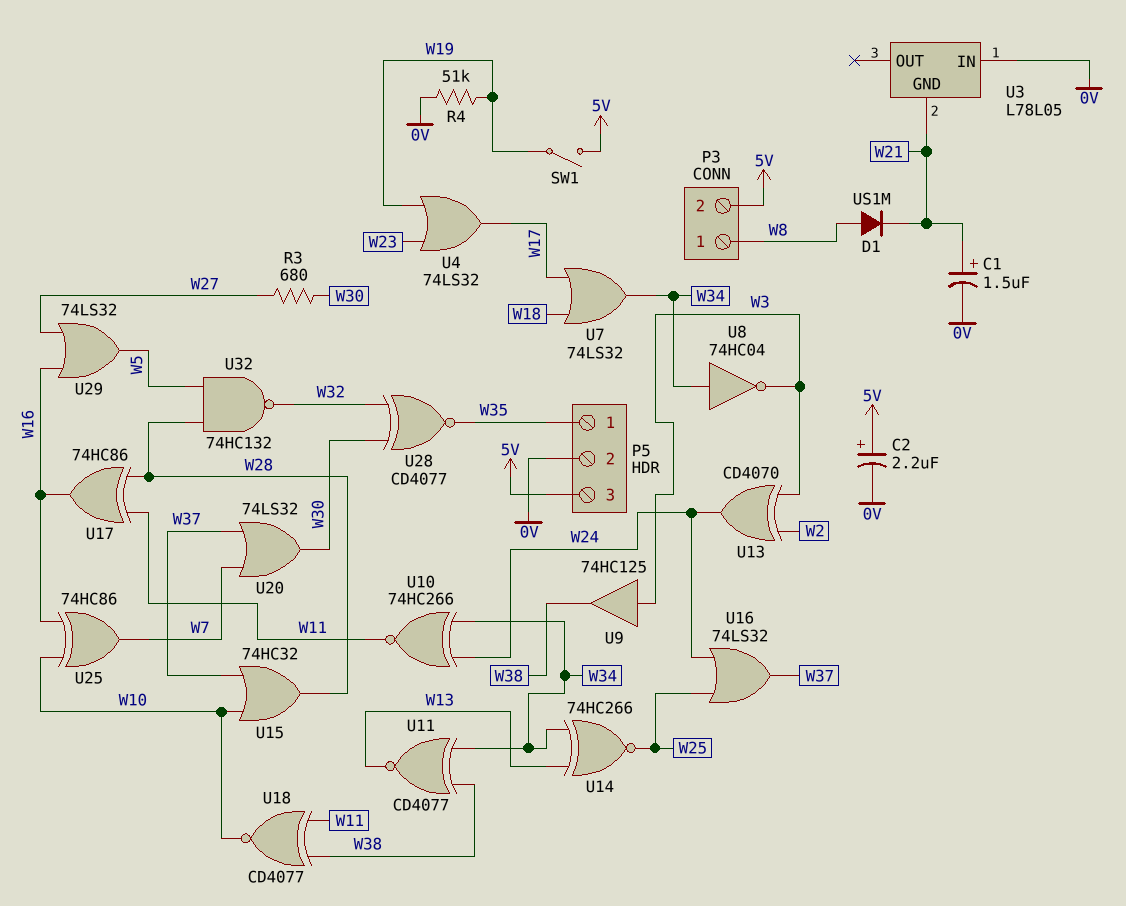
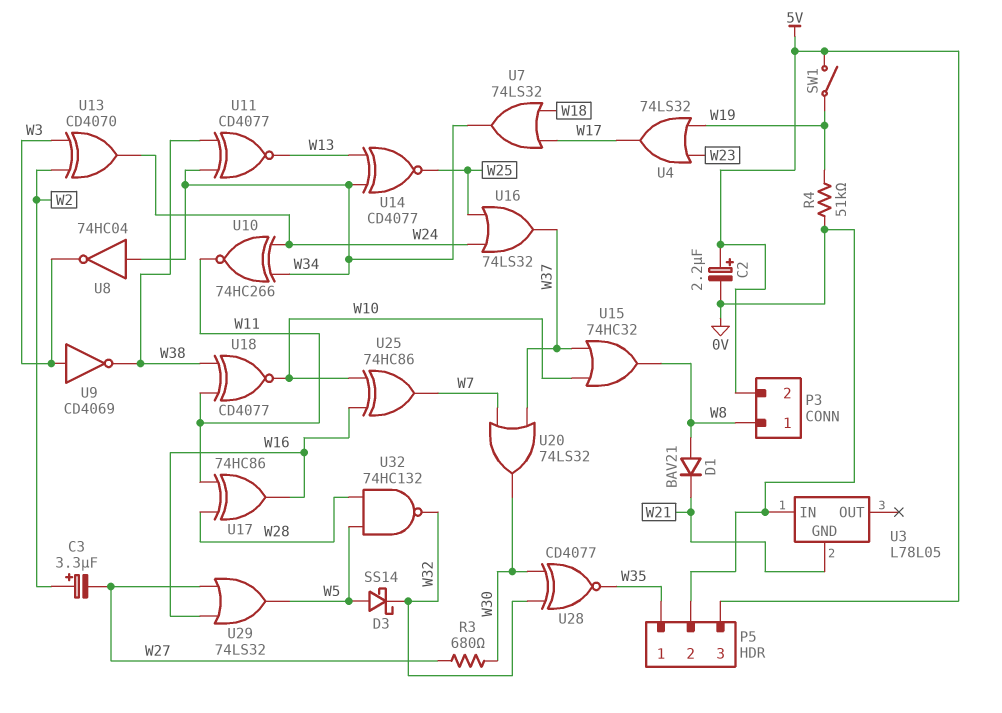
C1: 1.5uF (plus W21, minus 0V) -> none
C3: none -> 3.3uF (plus W2, minus W27)
D1: diode US1M (A W8, K W21) -> diode BAV21 (A W8, K W21)
D3: none -> schottky SS14 (A W5, K W32)
U9: buffer 74HC125 (in W3, out W38) -> NOT CD4069 (in W3, out W38)
U14: XNOR 74HC266 (in W13, in W34, out W25) -> XNOR CD4077 (in W13, in W34, out W25)
U15: OR 74HC32 (in W10, in W37, out W28) -> OR 74HC32 (in W10, in W37, out W8)

